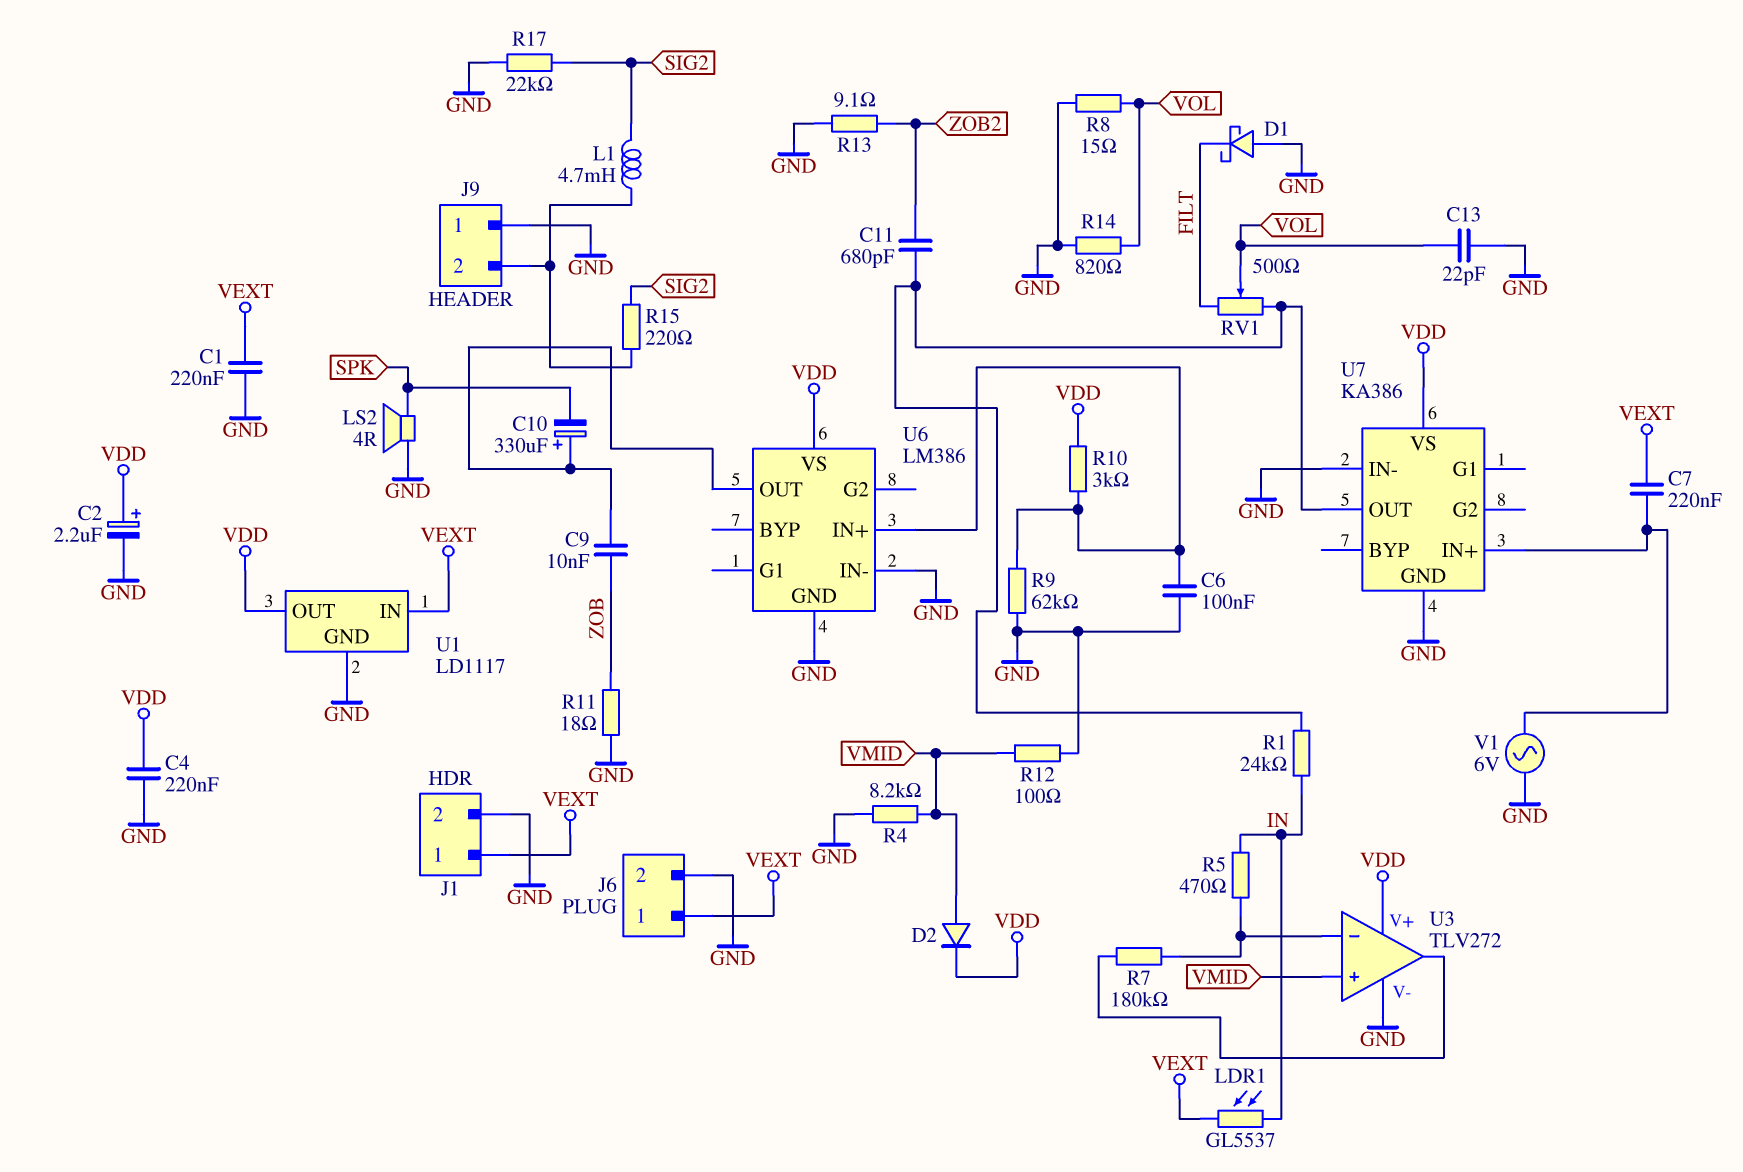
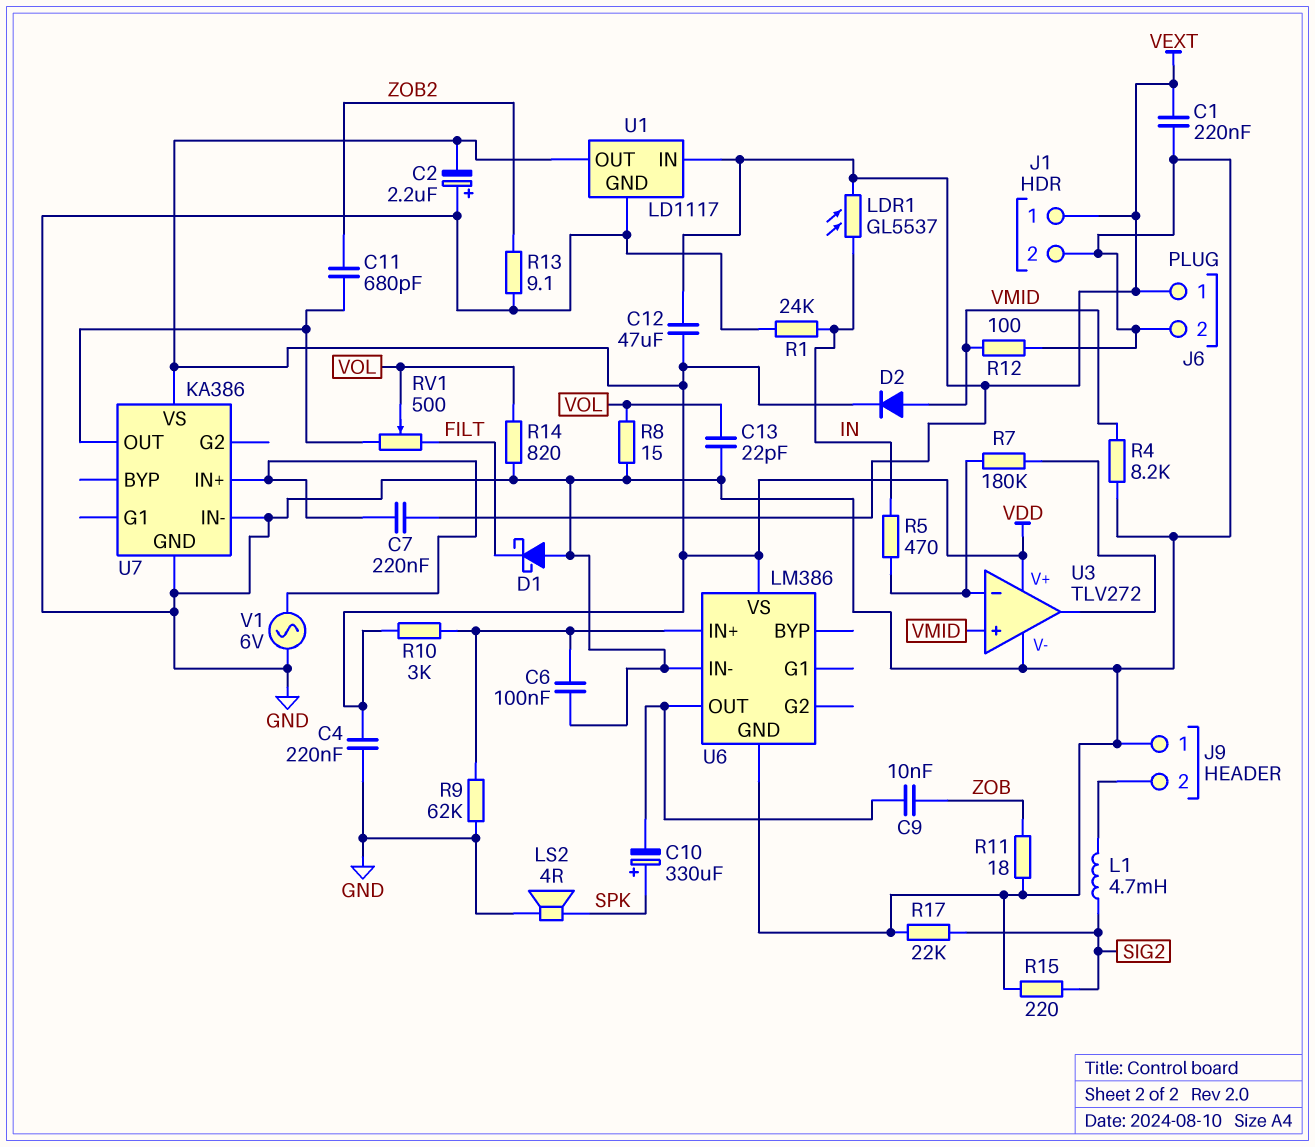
C2: 2.2uF (plus VDD, minus GND) -> 2.2uF (plus GND, minus VDD)
C10: 330uF (plus U6/OUT, minus SPK) -> 330uF (plus SPK, minus U6/OUT)
C12: none -> 47uF (VDD, VEXT)
R1: 24k (IN, U7/OUT) -> 24k (GND, IN)
R15: 220 (J9/2, SIG2) -> 220 (GND, SIG2)

